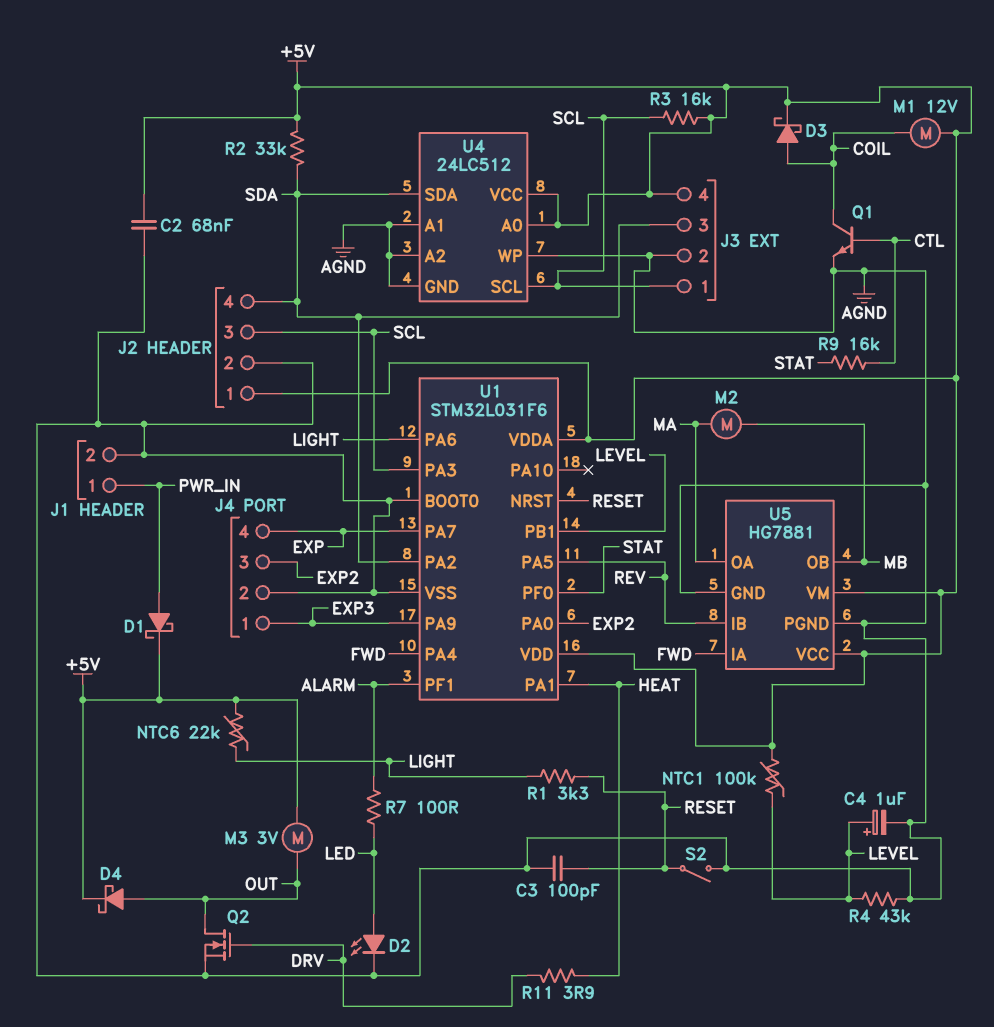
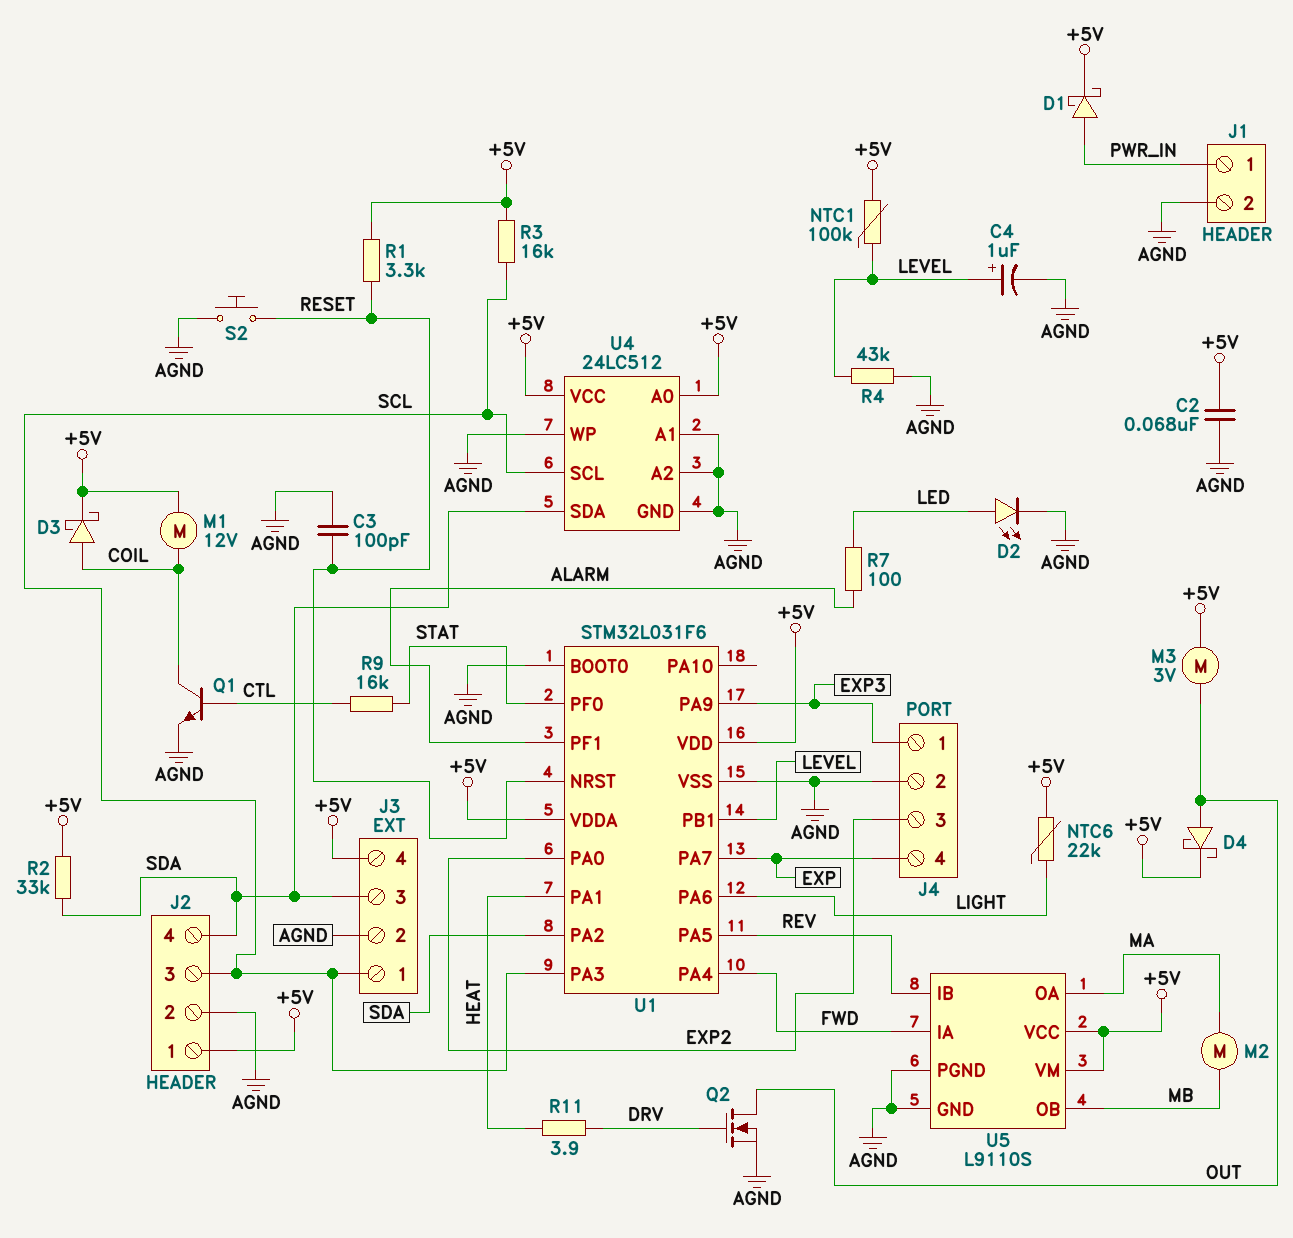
R1: 3.3k (LIGHT, RESET) -> 3.3k (+5V, RESET)
S2: switch (AGND, RESET) -> button (AGND, RESET)
U5: HG7881 -> L9110S

